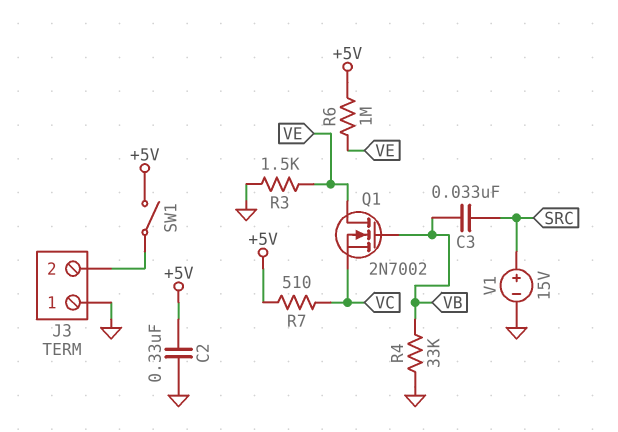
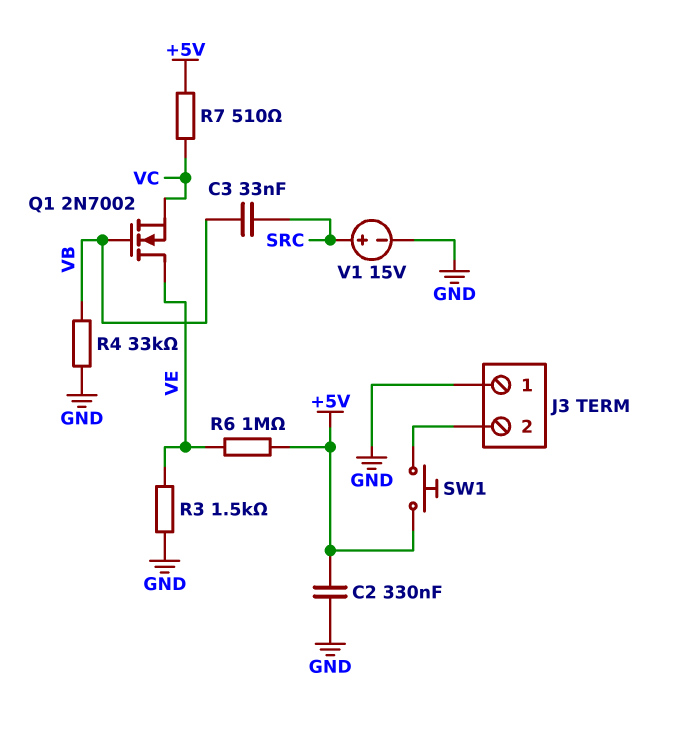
SW1: switch (+5V, J3/2) -> button (+5V, J3/2)

